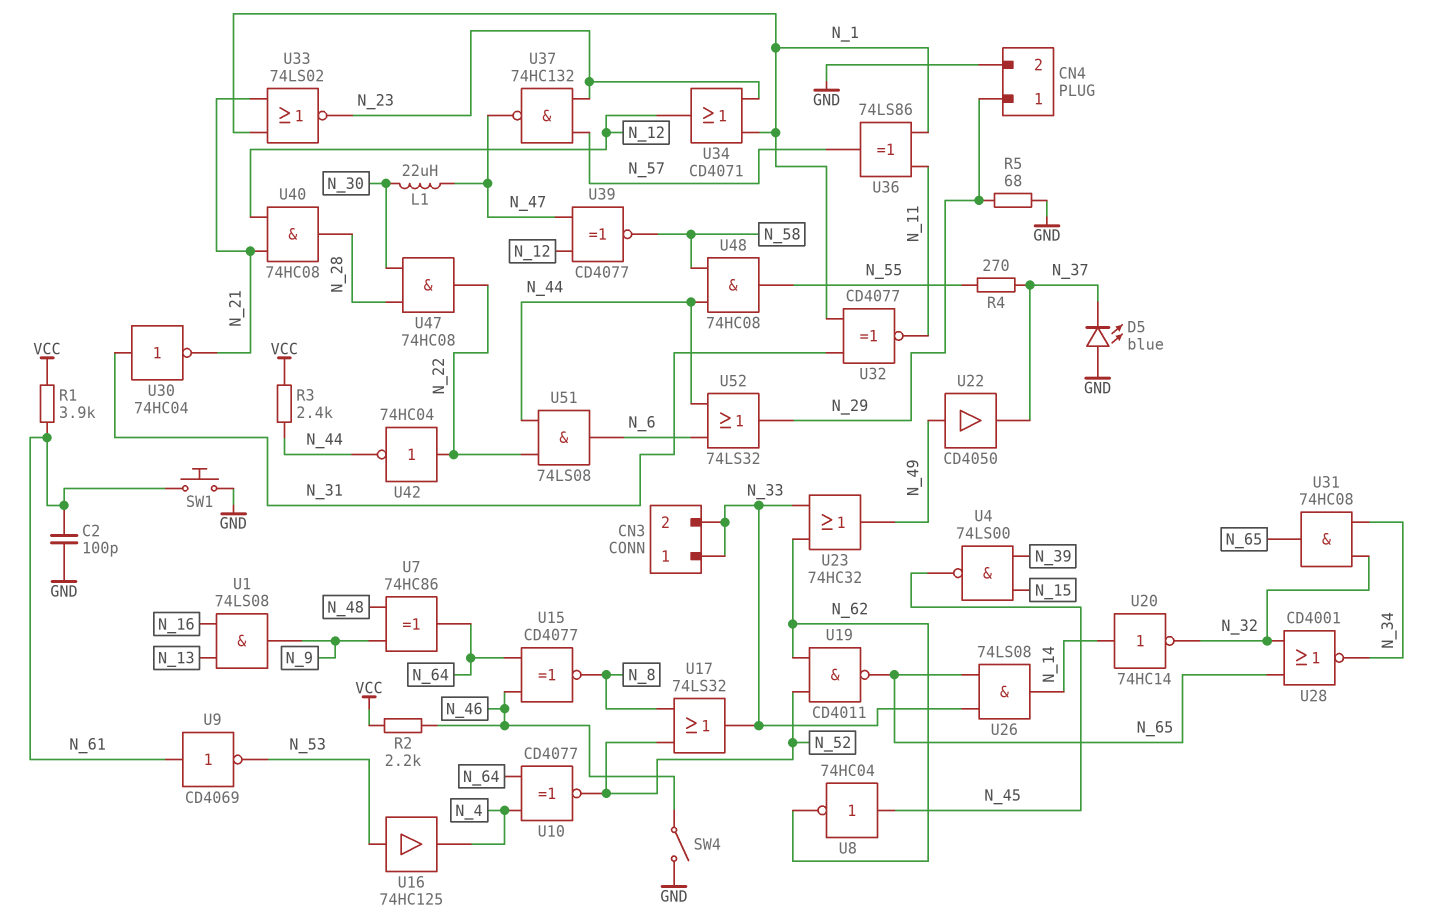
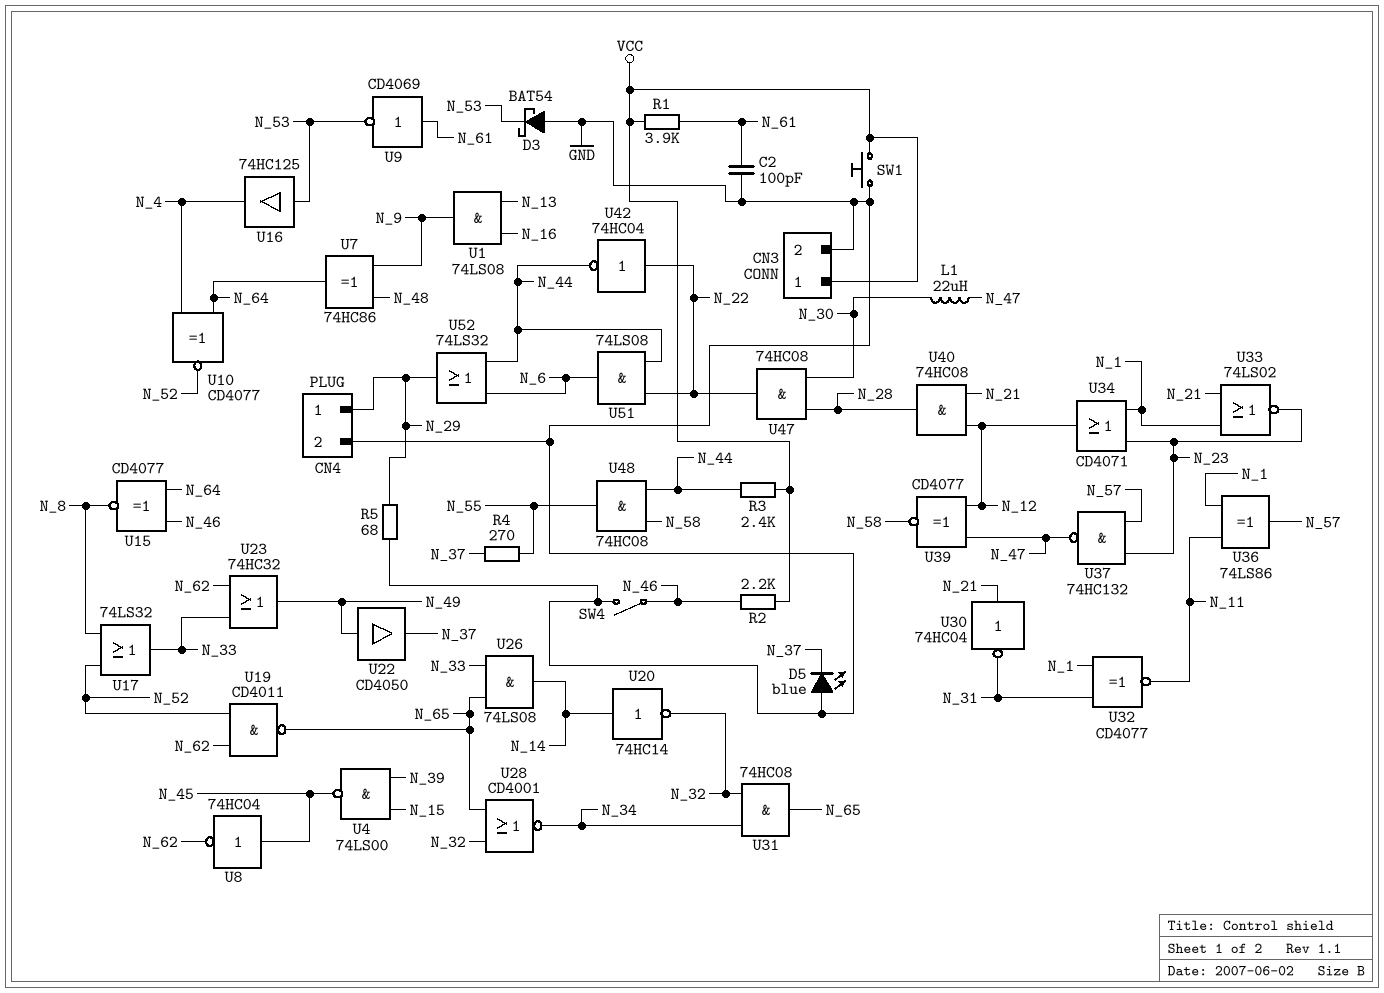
CN3 pin 1: N_33 -> VCC
CN3 pin 2: N_33 -> GND
D3: none -> schottky BAT54 (A GND, K N_53)
SW1: button (GND, N_61) -> button (GND, VCC)
U30: NOT 74HC04 (in N_31, out N_21) -> NOT 74HC04 (in N_21, out N_31)

